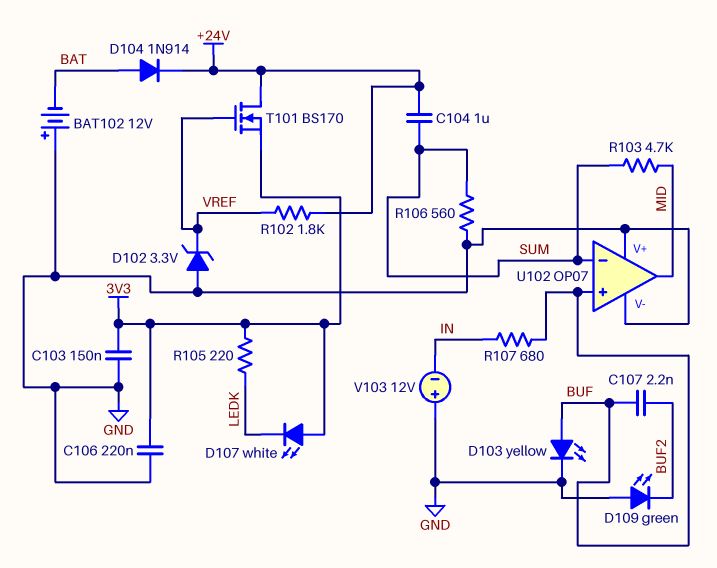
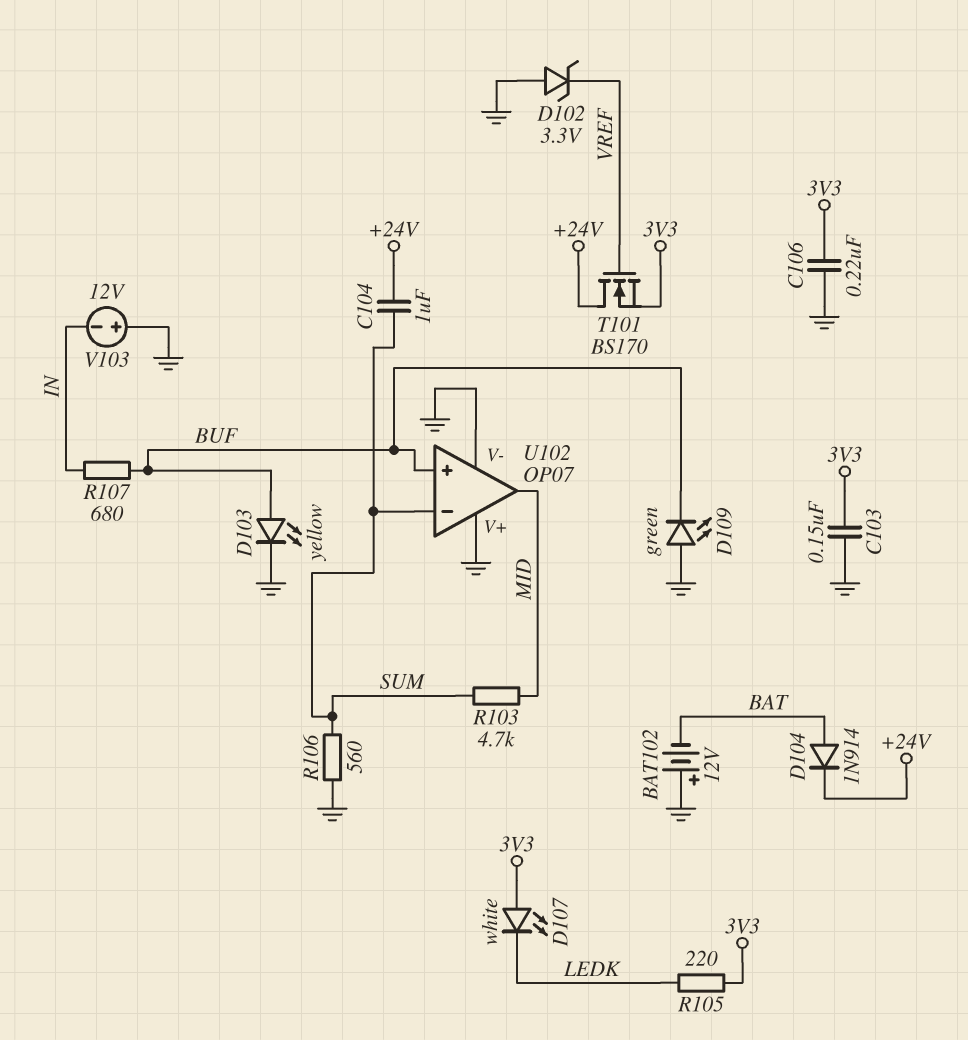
C107: 2.2nF (BUF, BUF2) -> none
D109: LED green (A GND, K BUF2) -> LED green (A GND, K BUF)
R102: 1.8k (+24V, VREF) -> none

